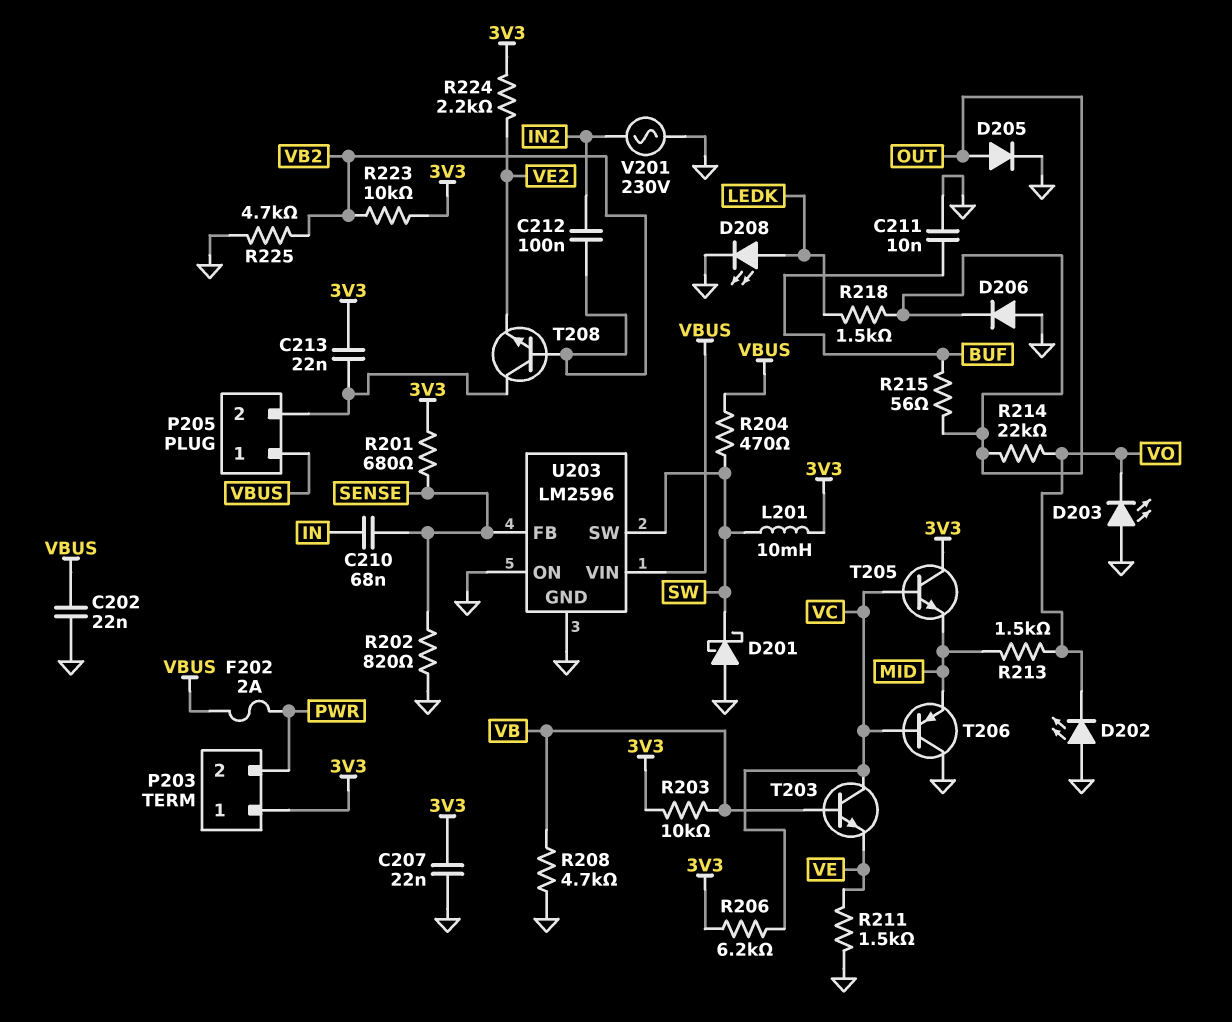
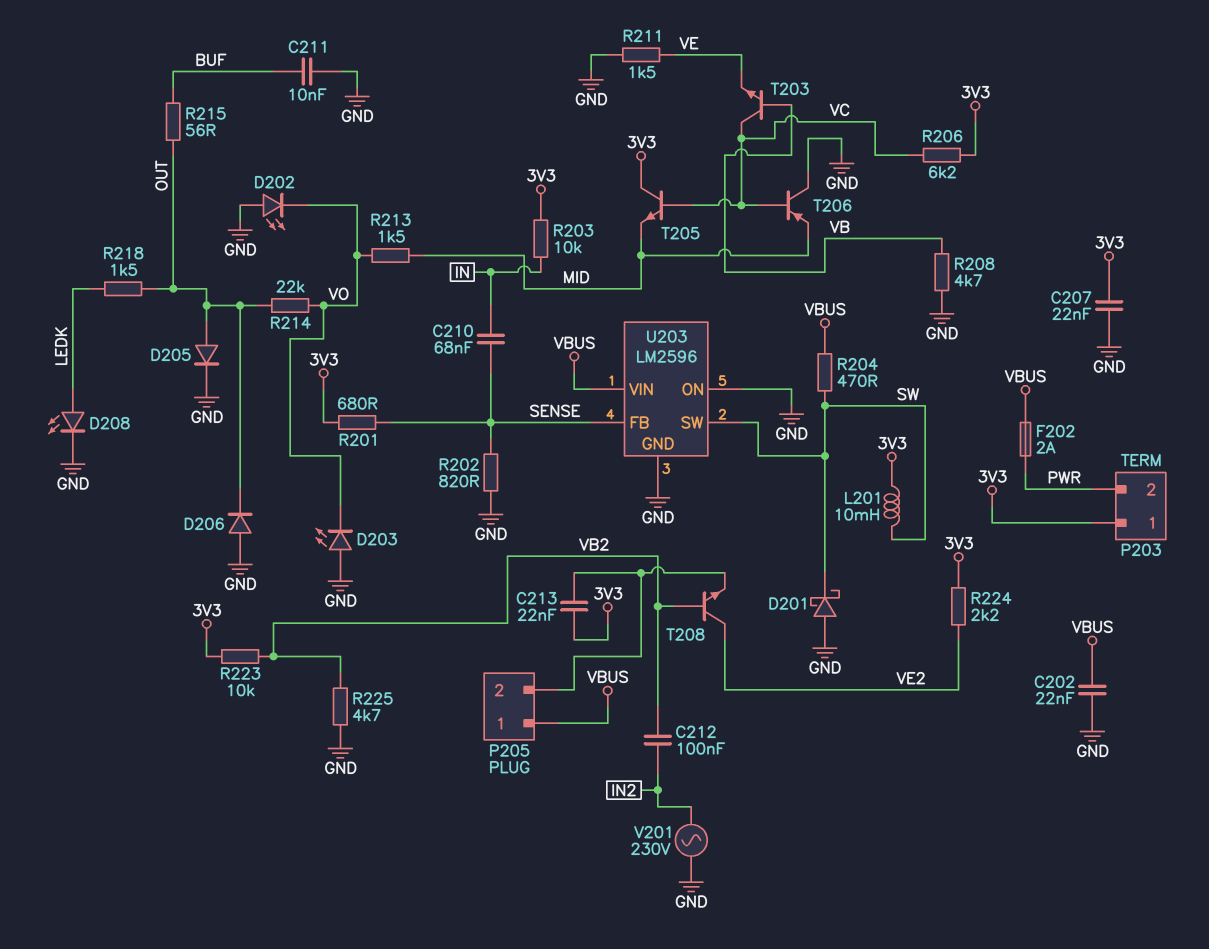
R203: 10k (3V3, VB) -> 10k (3V3, IN)
T208: NPN (B VB2, C P205/2, E VE2) -> NPN (B VB2, C VE2, E P205/2)

